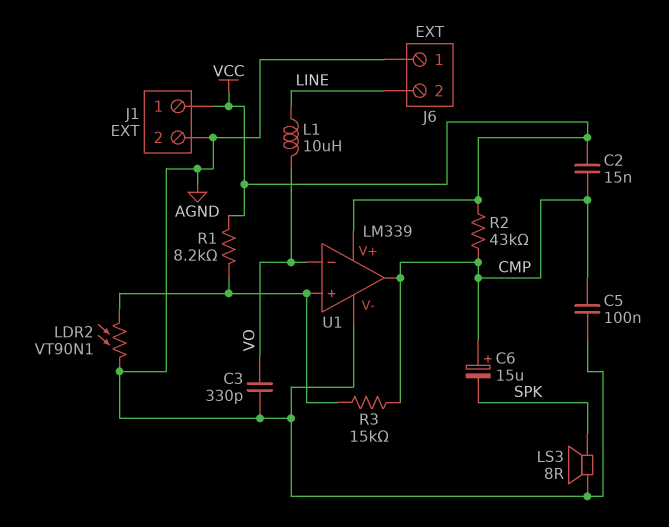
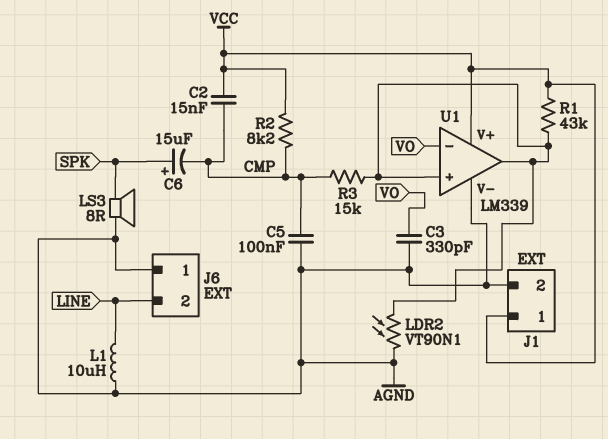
C6: 15uF (plus CMP, minus SPK) -> 15uF (plus SPK, minus CMP)
L1: 10uH (LINE, VO) -> 10uH (AGND, LINE)
R1: 8.2k (U1/in+, VCC) -> 43k (U1/in+, VCC)
R2: 43k (CMP, VCC) -> 8.2k (CMP, VCC)
U1 pin out: CMP -> U1/in+

